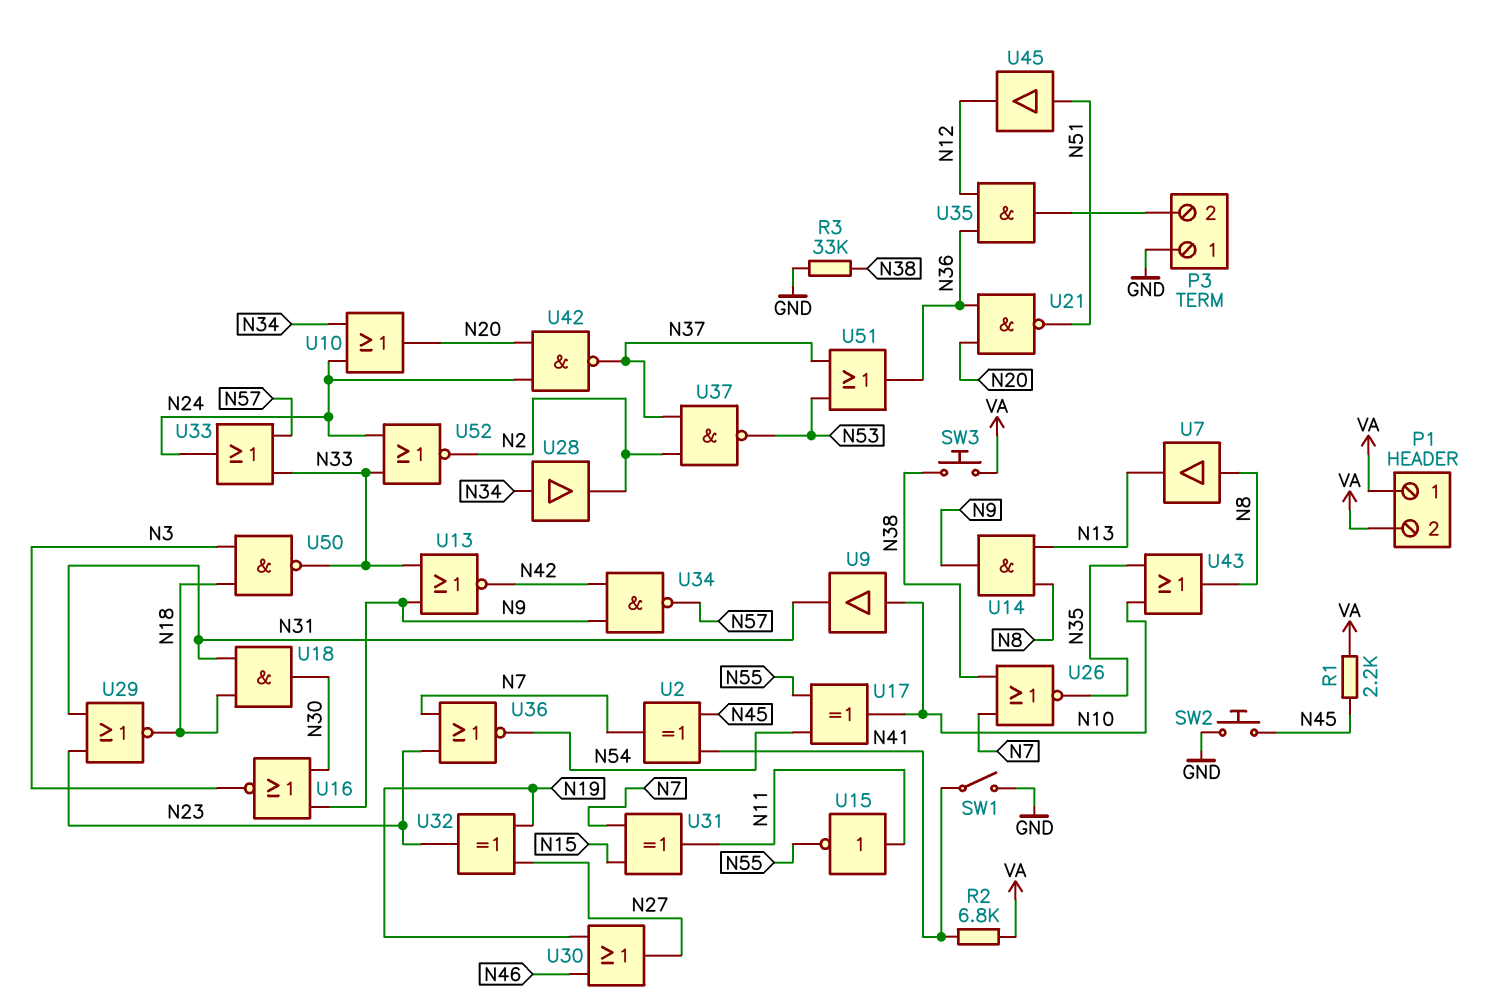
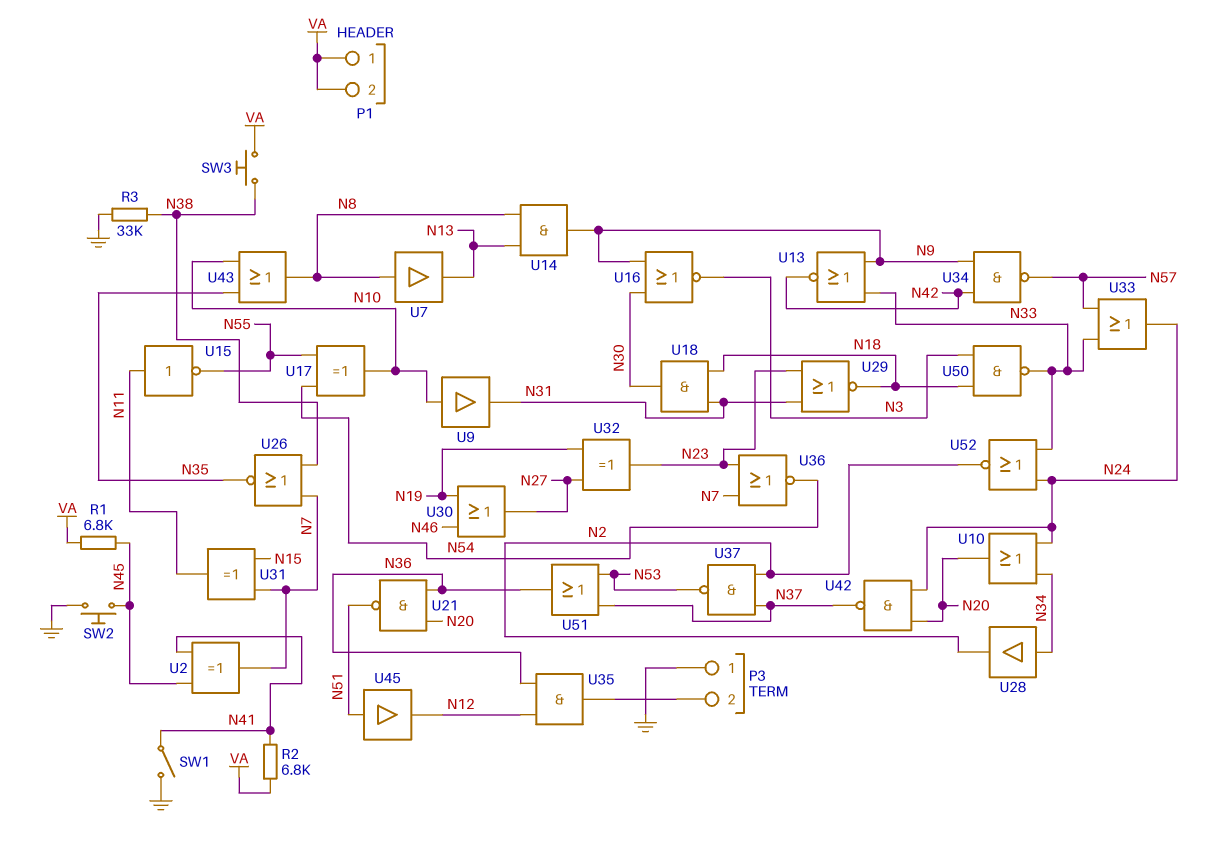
R1: 2.2k (N45, VA) -> 6.8k (N45, VA)

